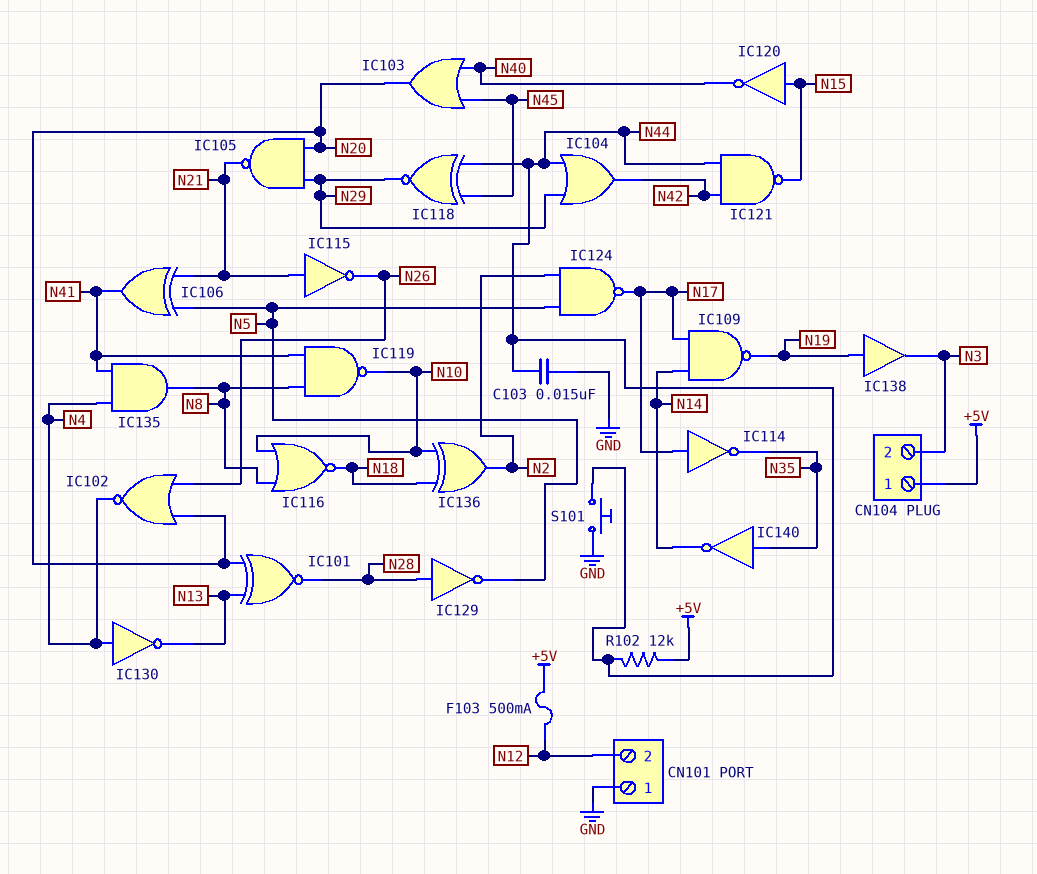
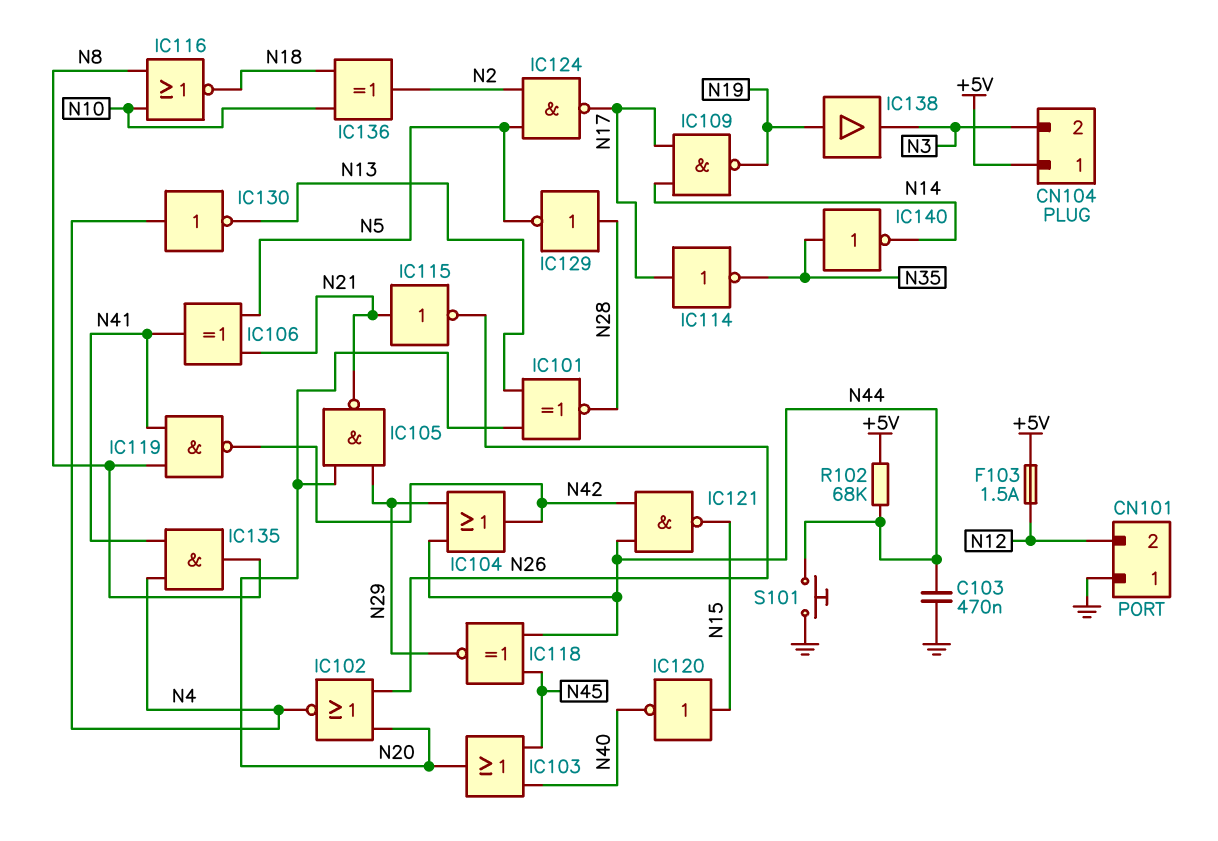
C103: 15nF (GND, N44) -> 470nF (GND, N44)
F103: 500mA (+5V, N12) -> 1.5A (+5V, N12)
IC119: NAND (in N8, in N41, out N10) -> NAND (in N8, in N41, out N42)
R102: 12k (+5V, N44) -> 68k (+5V, N44)

